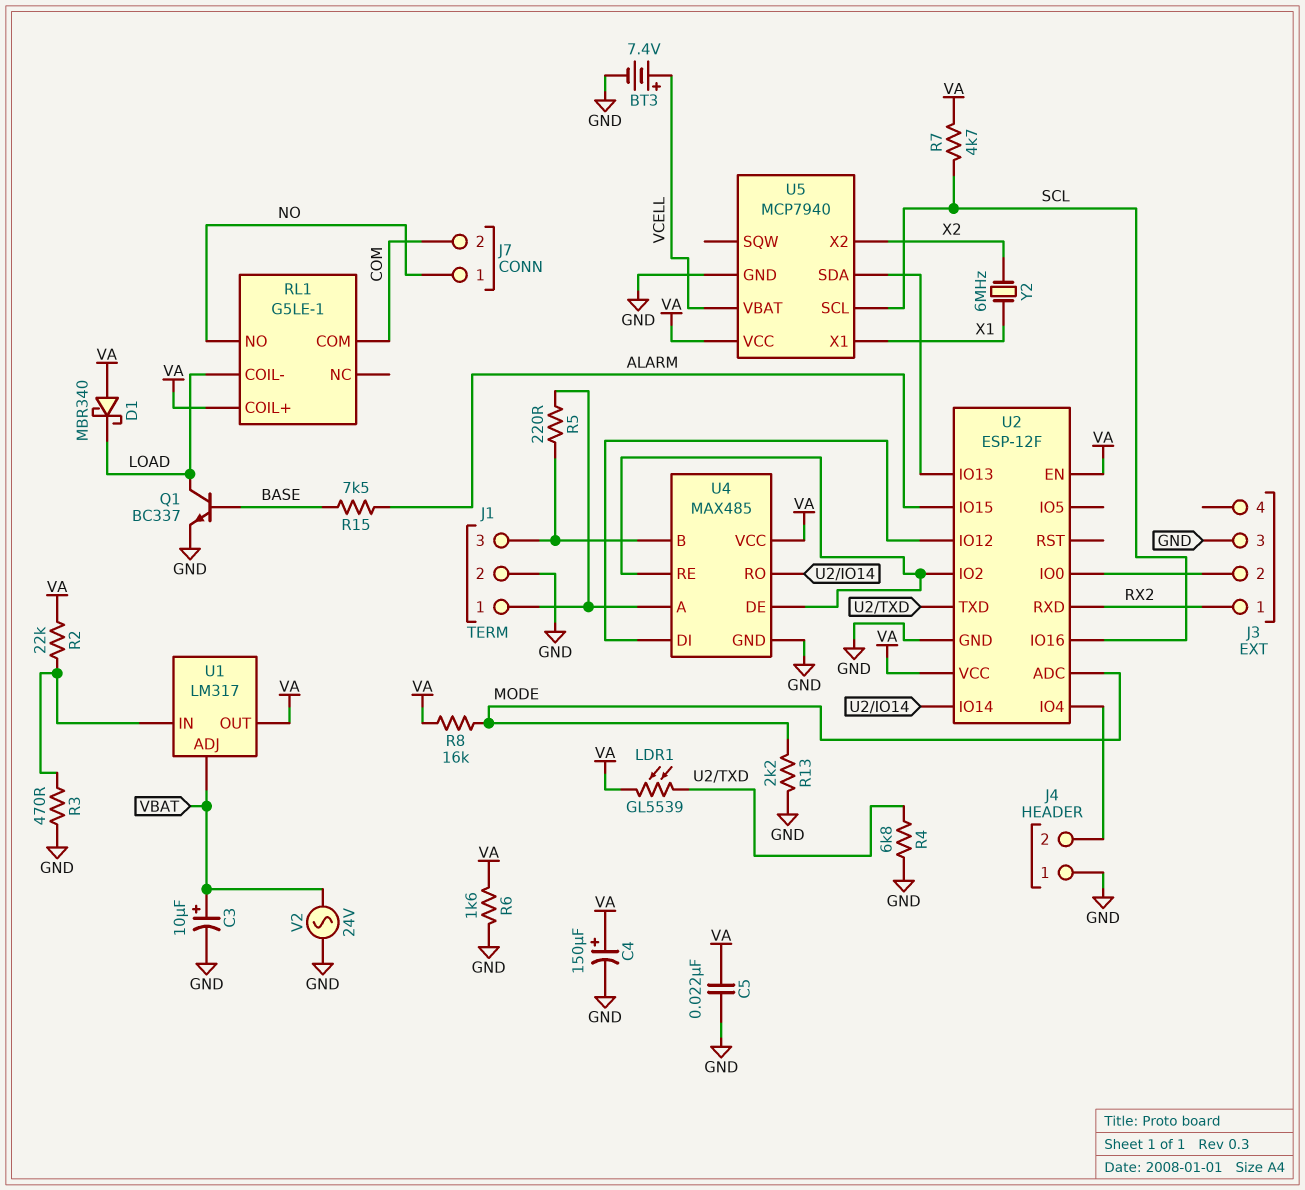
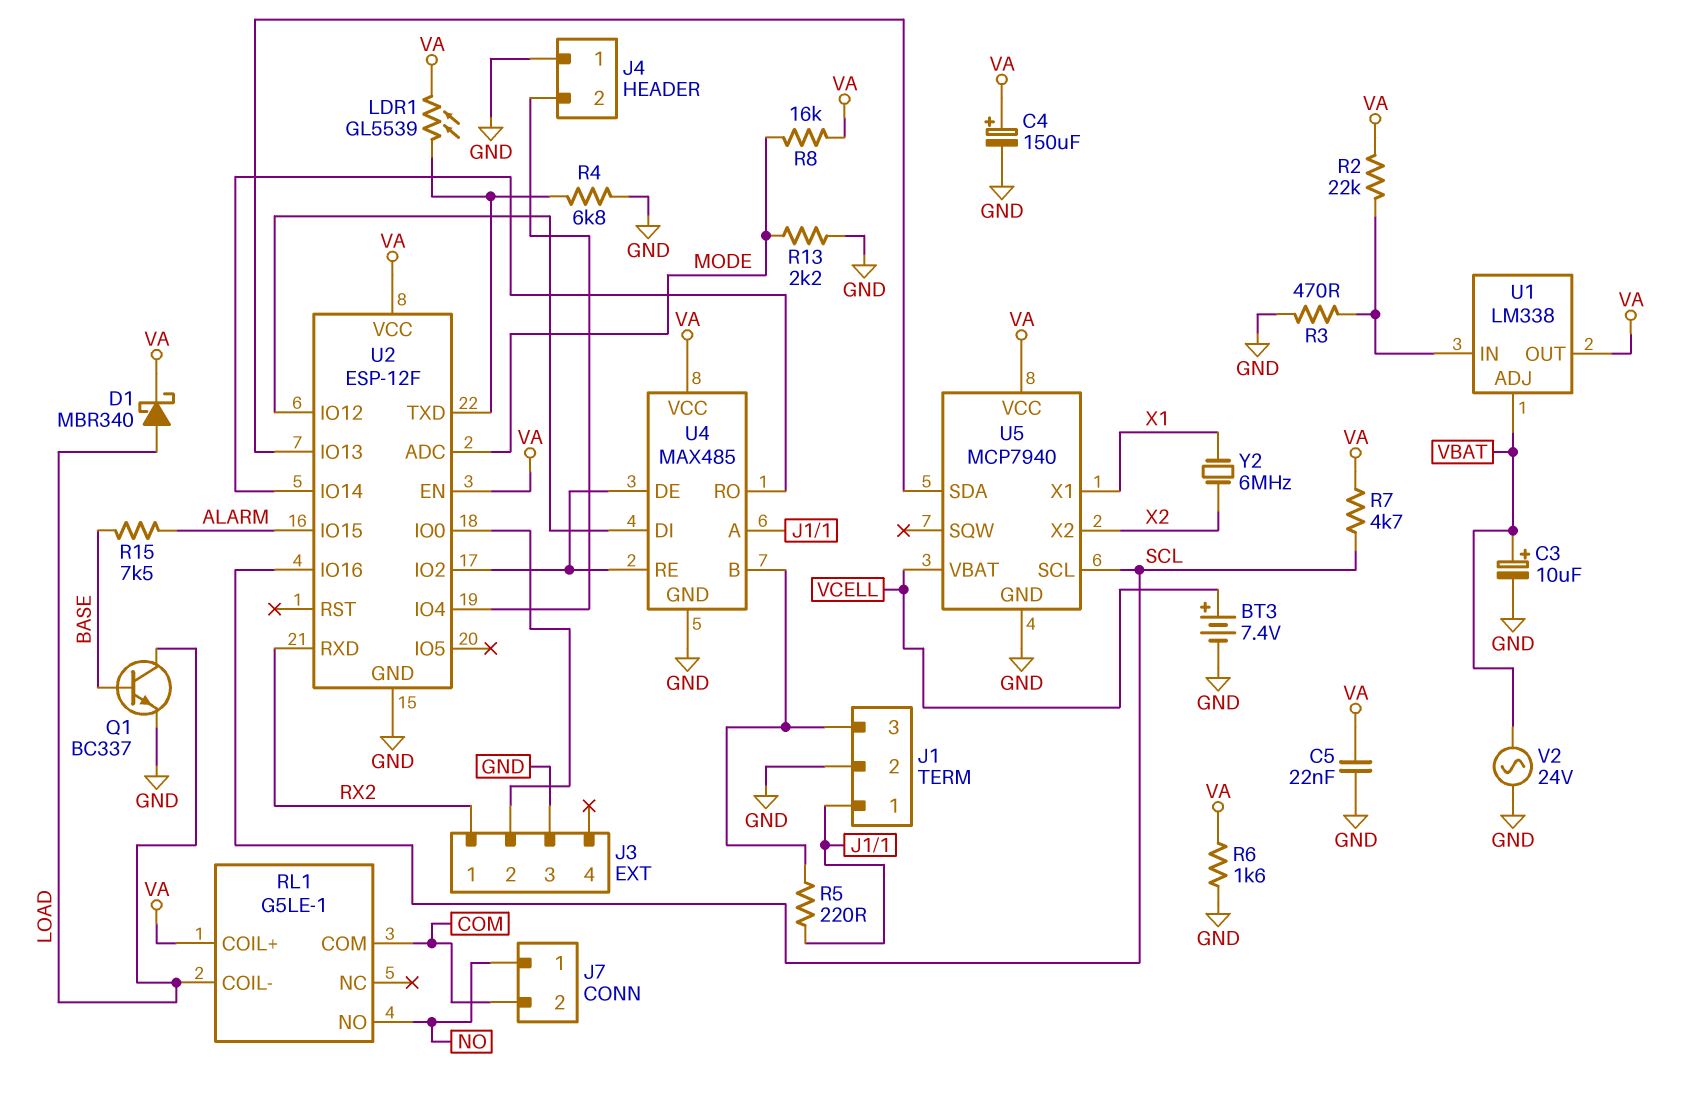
D1: schottky MBR340 (A VA, K LOAD) -> schottky MBR340 (A LOAD, K VA)
U1: LM317 -> LM338

